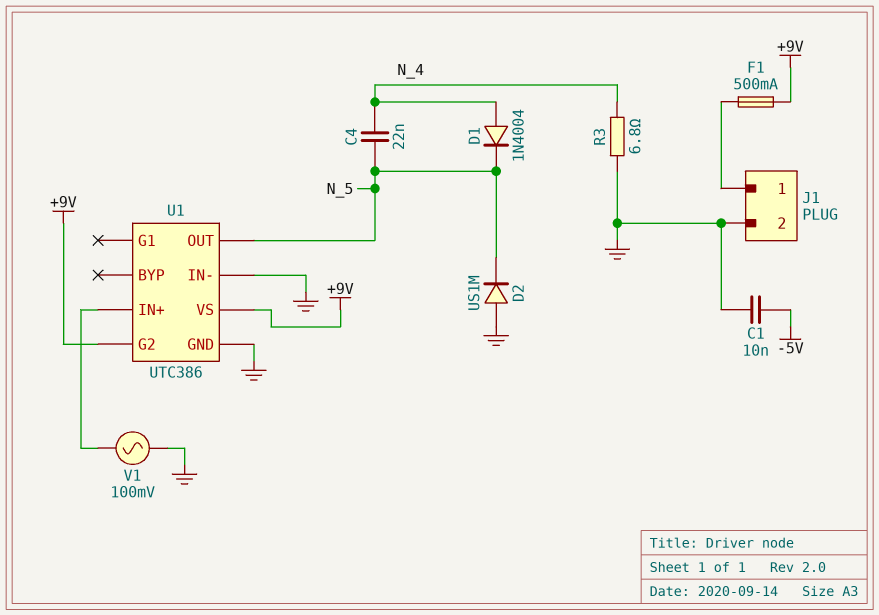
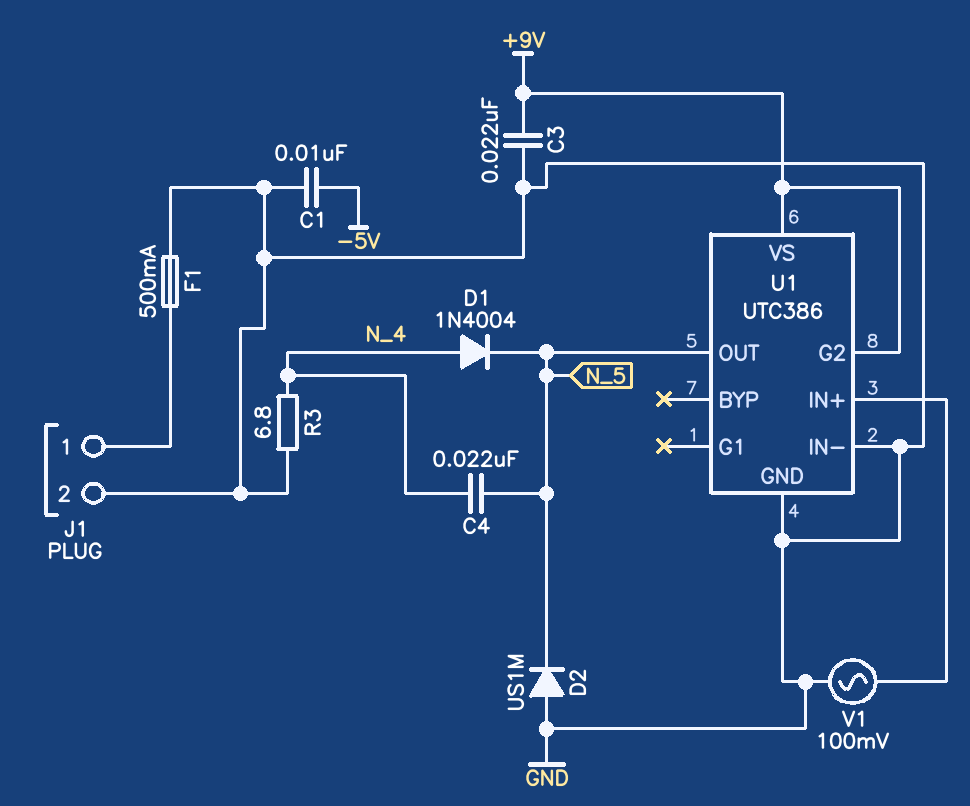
C3: none -> 22nF (+9V, GND)
F1: 500mA (+9V, J1/1) -> 500mA (GND, J1/1)

